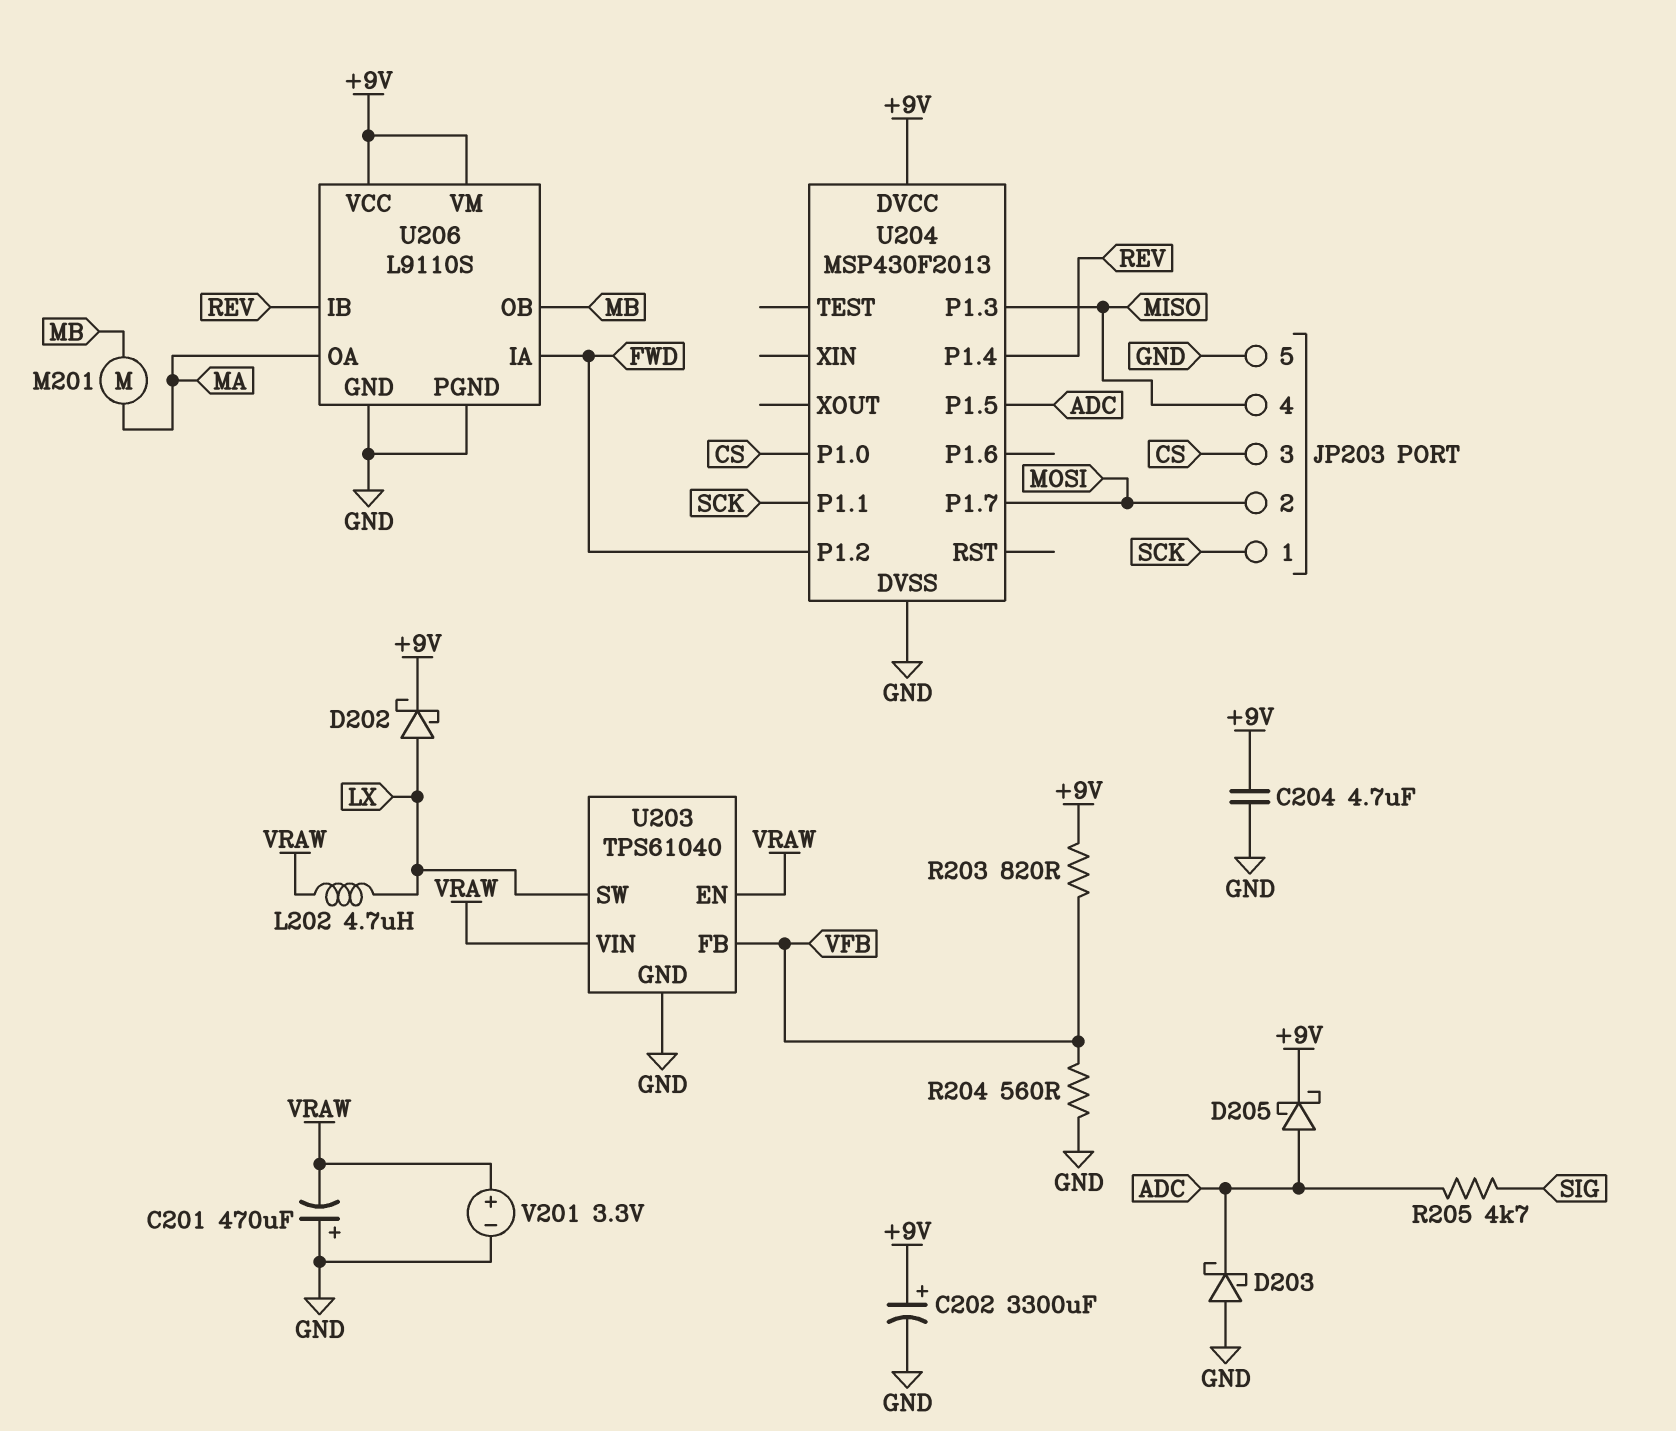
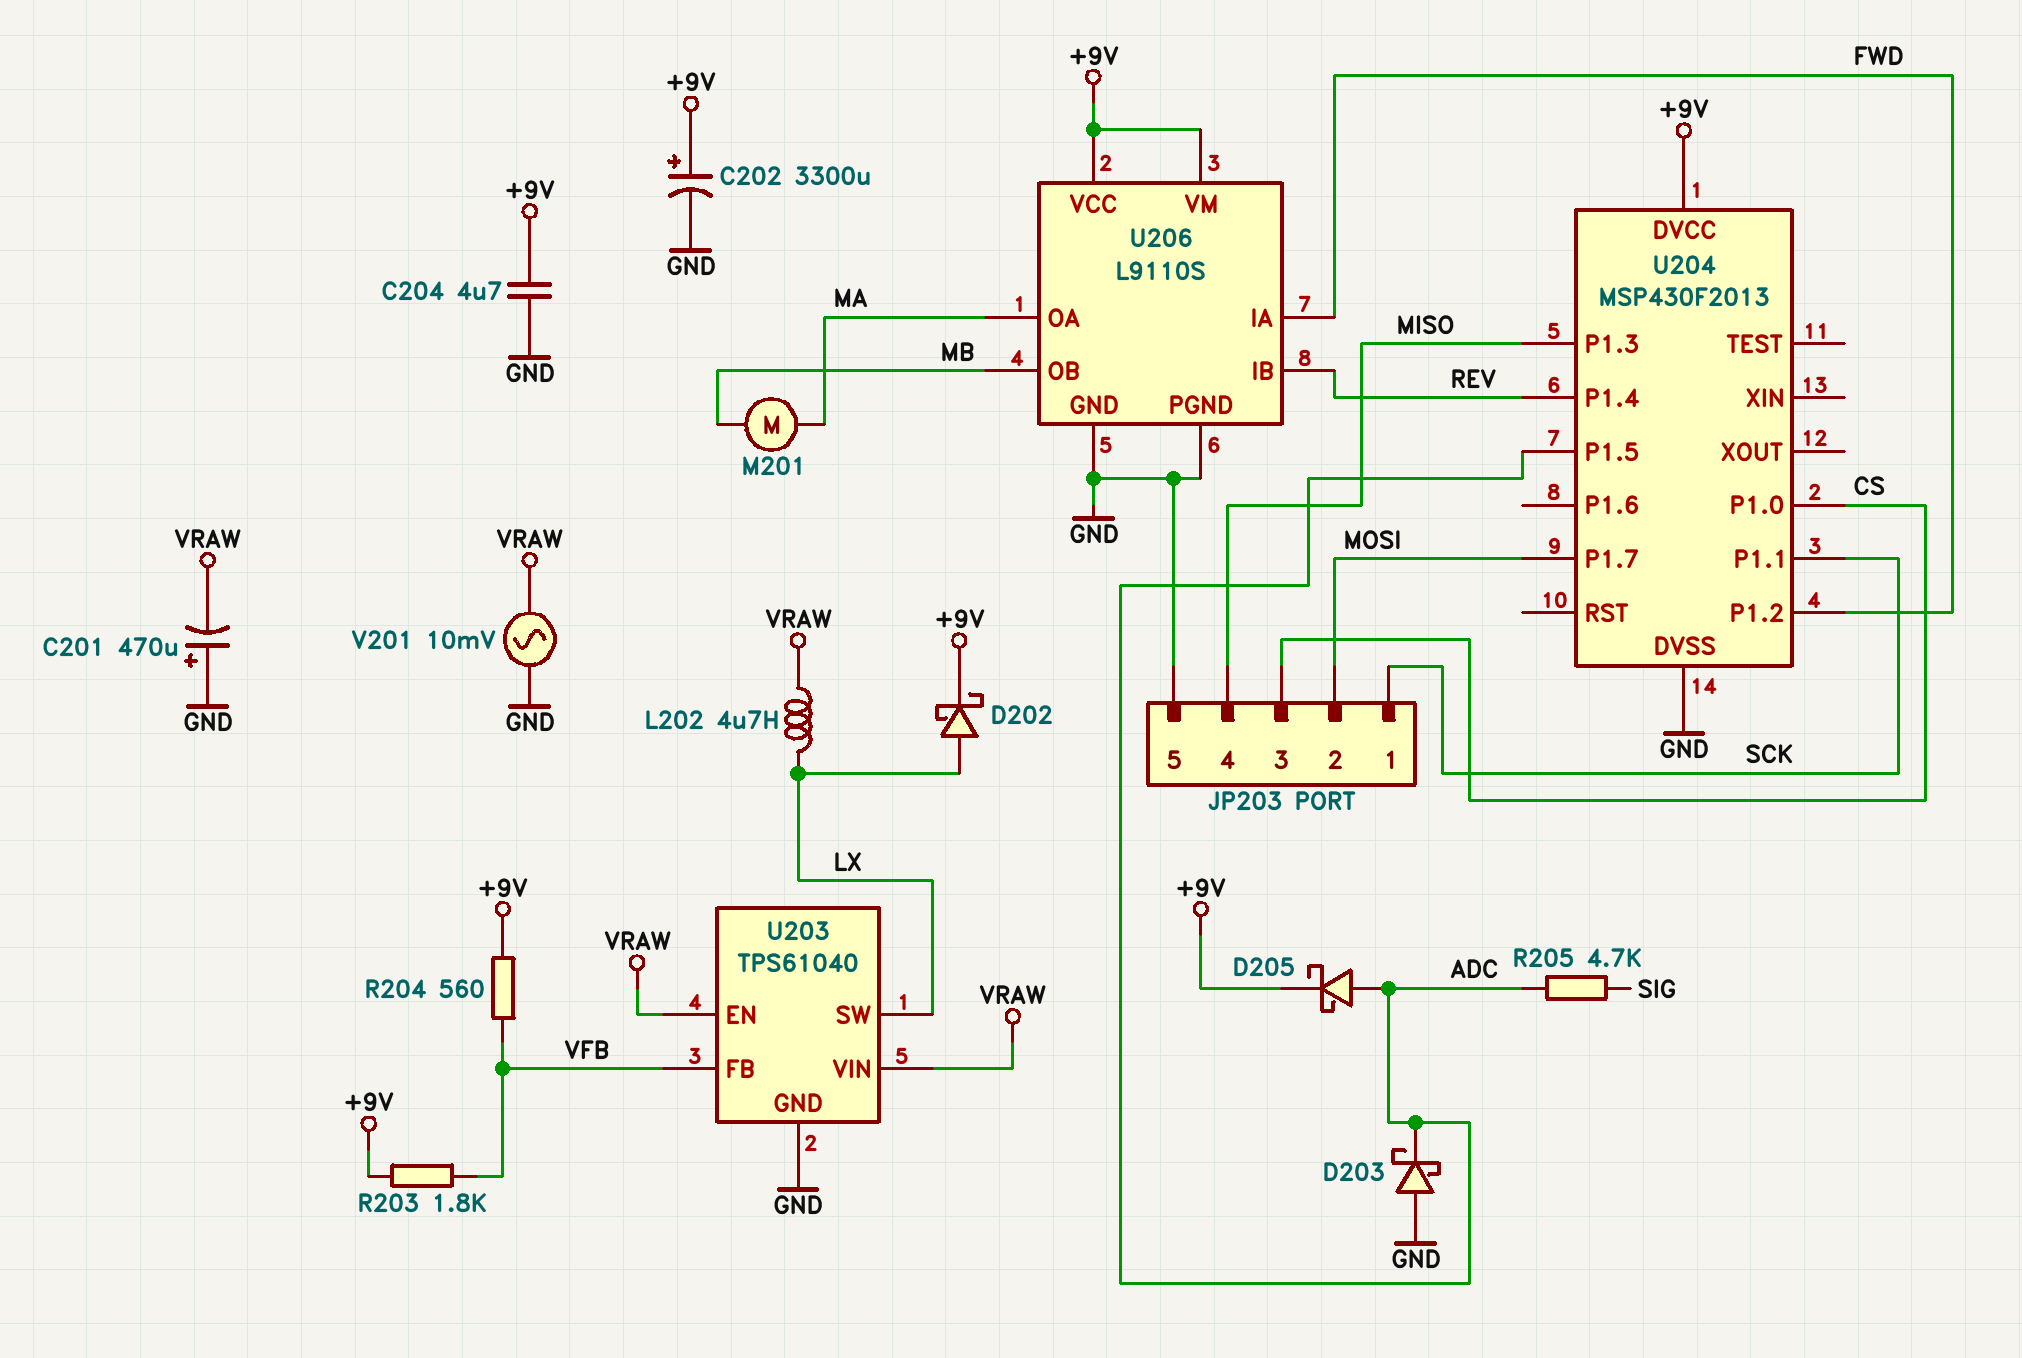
R203: 820 (+9V, VFB) -> 1.8k (+9V, VFB)
R204: 560 (GND, VFB) -> 560 (+9V, VFB)
V201: 3.3V (plus VRAW, minus GND) -> AC 10mV (GND, VRAW)

